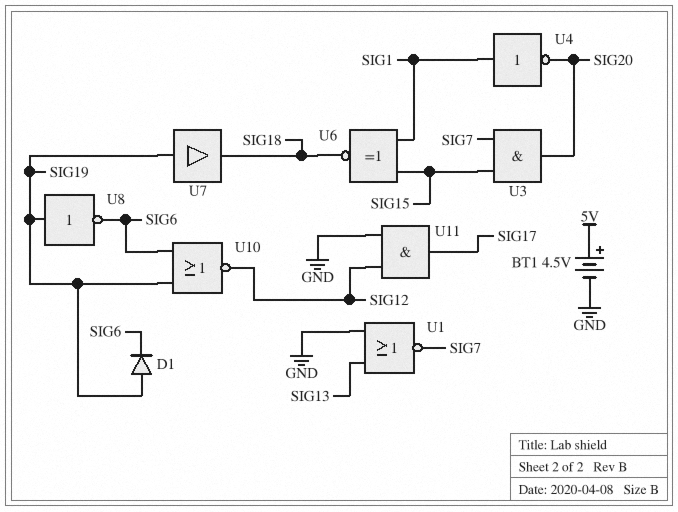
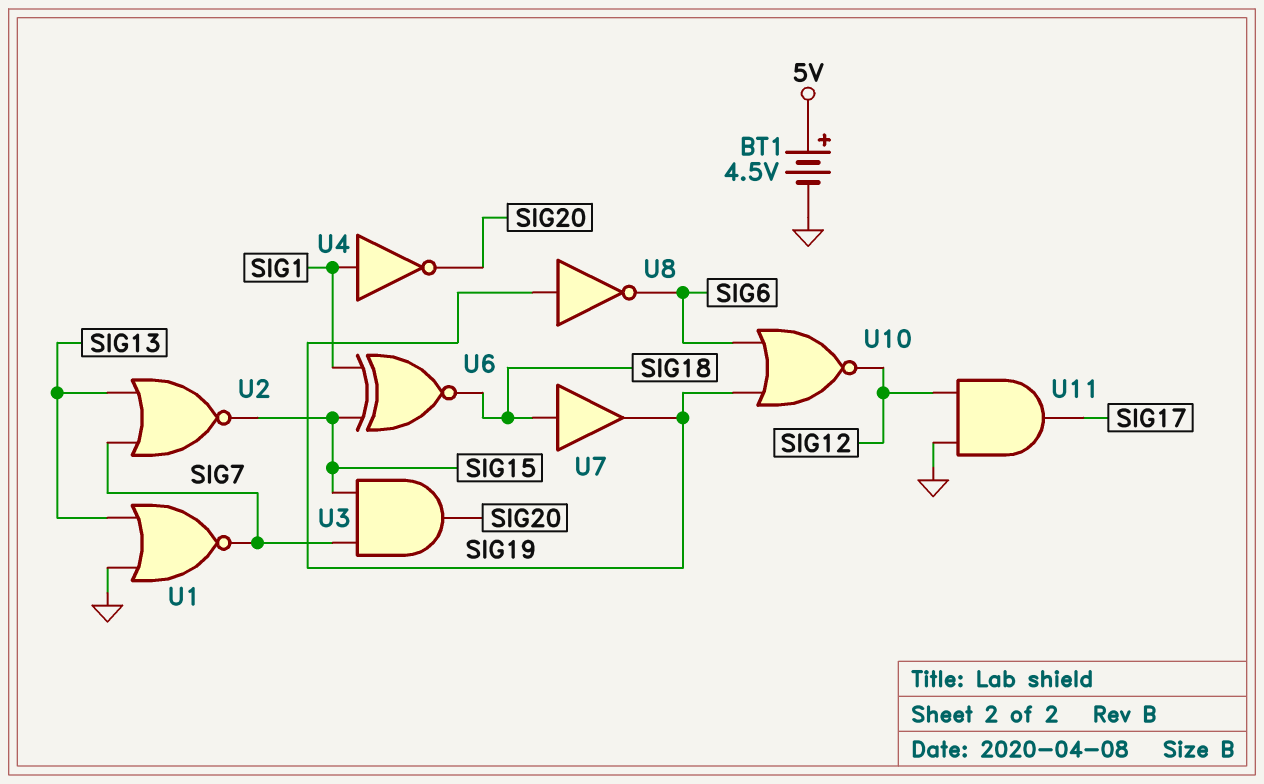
D1: diode (A SIG19, K SIG6) -> none
U2: none -> NOR (in SIG7, in SIG13, out SIG15)
U7: buffer (in SIG19, out SIG18) -> buffer (in SIG18, out SIG19)

